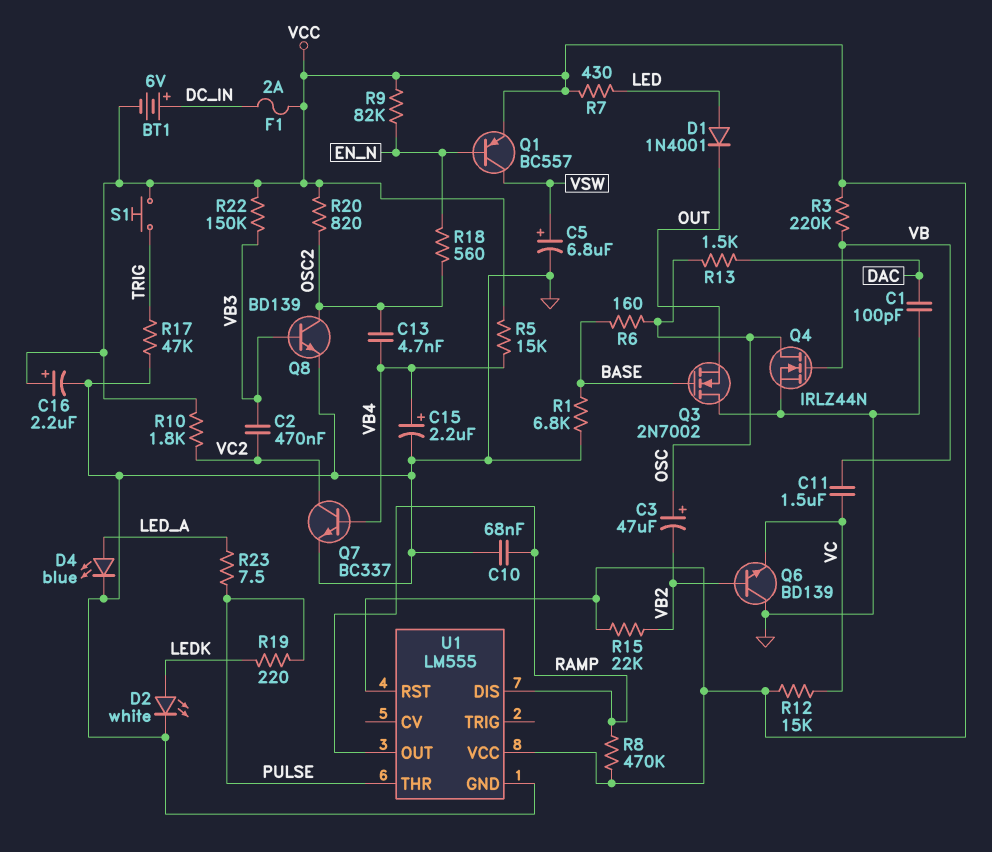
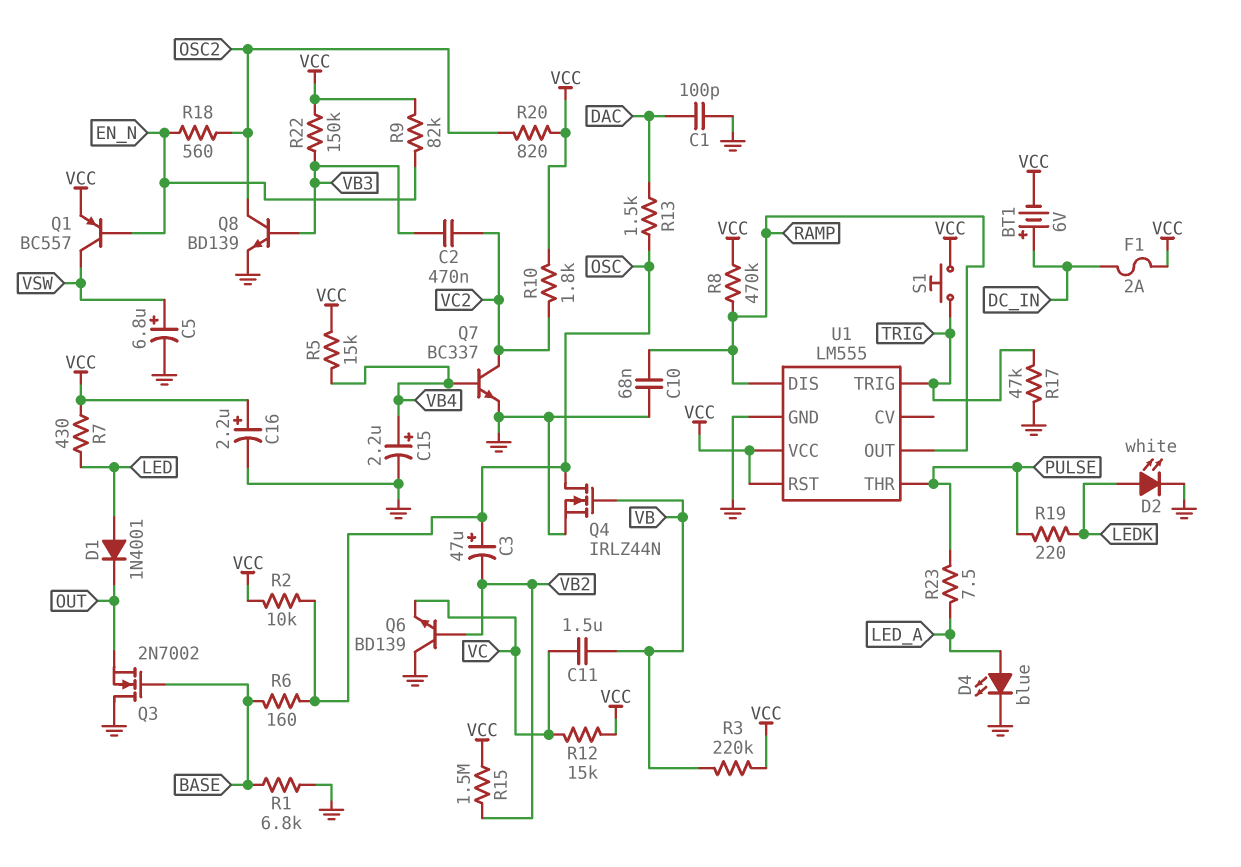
C13: 4.7nF (OSC2, VB4) -> none
R2: none -> 10k (OSC, VCC)
R15: 22k (VB2, VCC) -> 1.5M (VB2, VCC)
U1 pin TRIG: none -> TRIG

